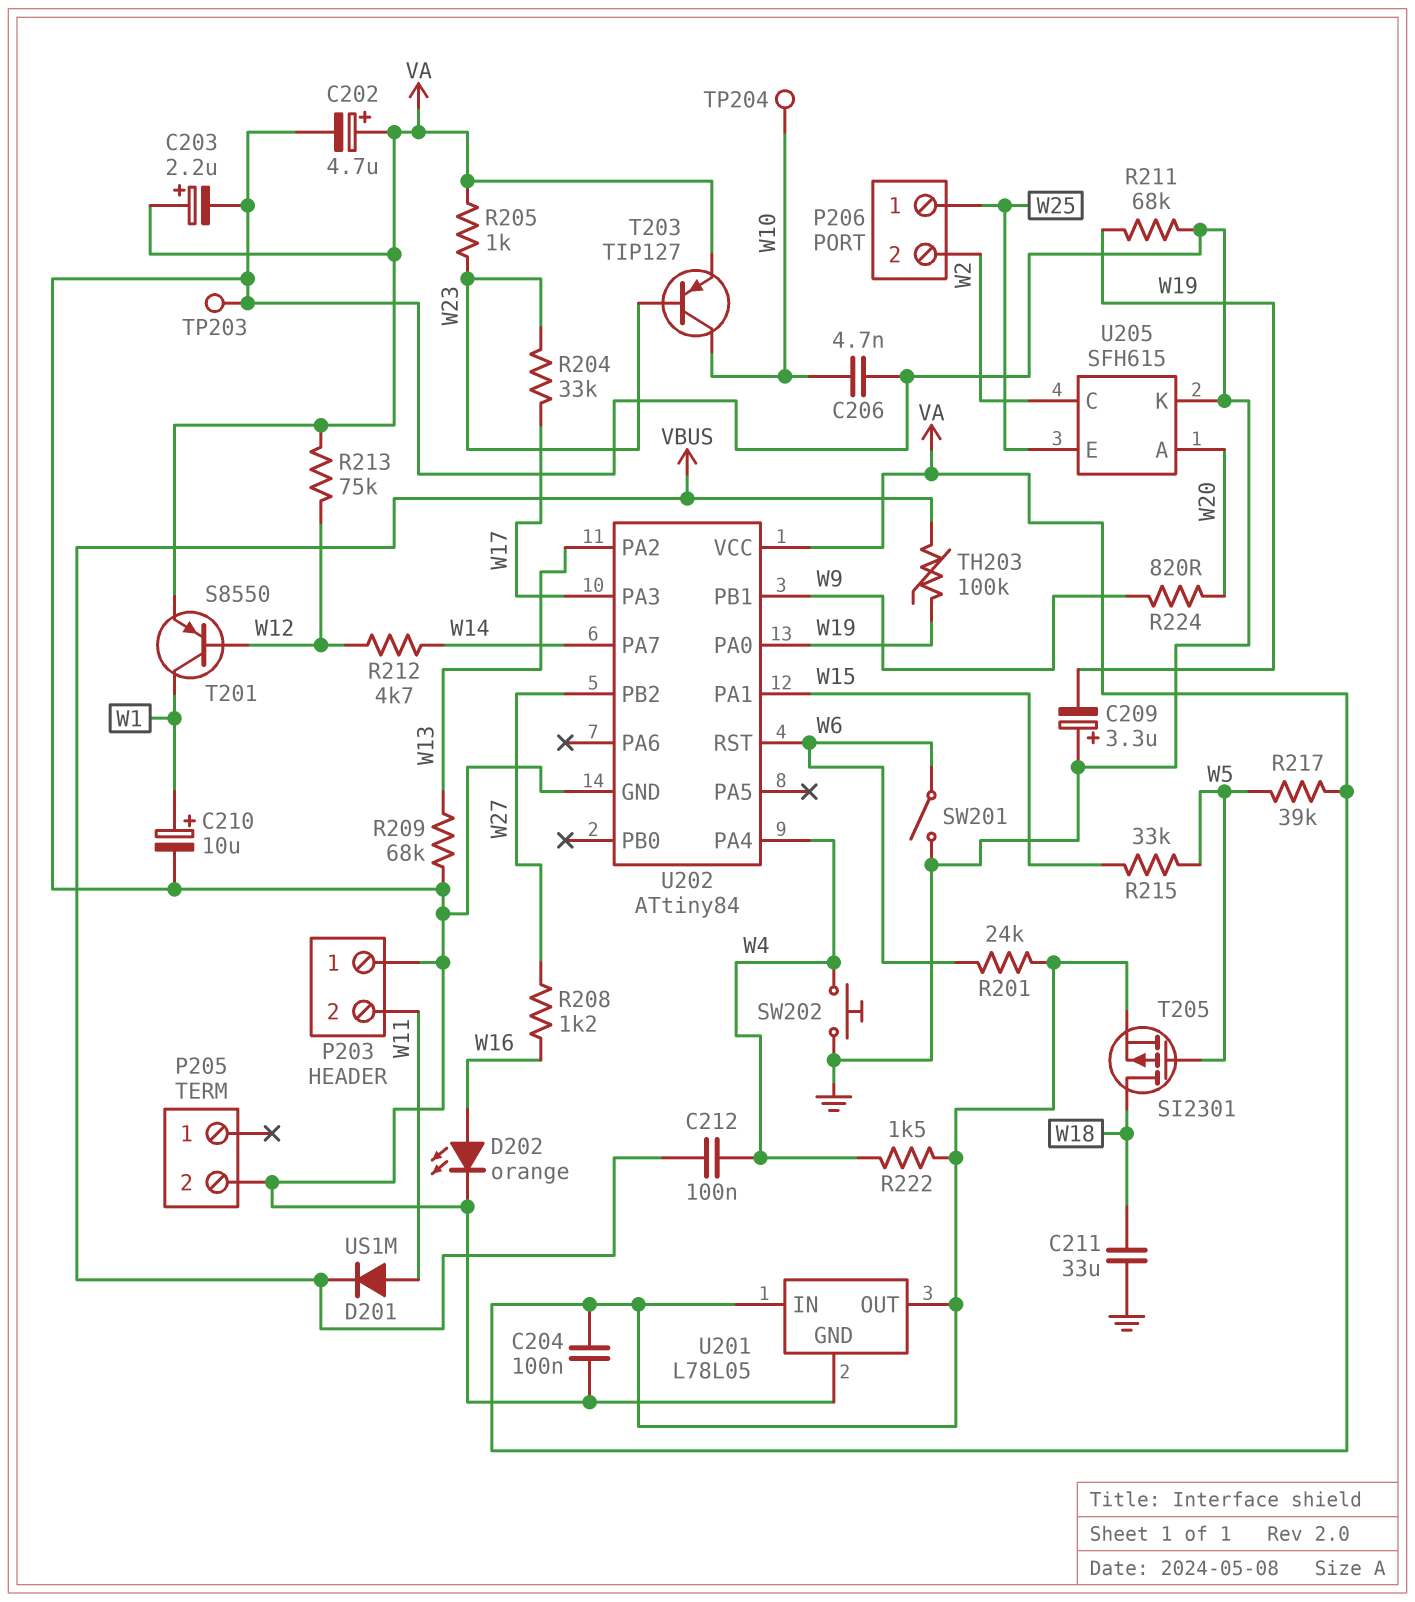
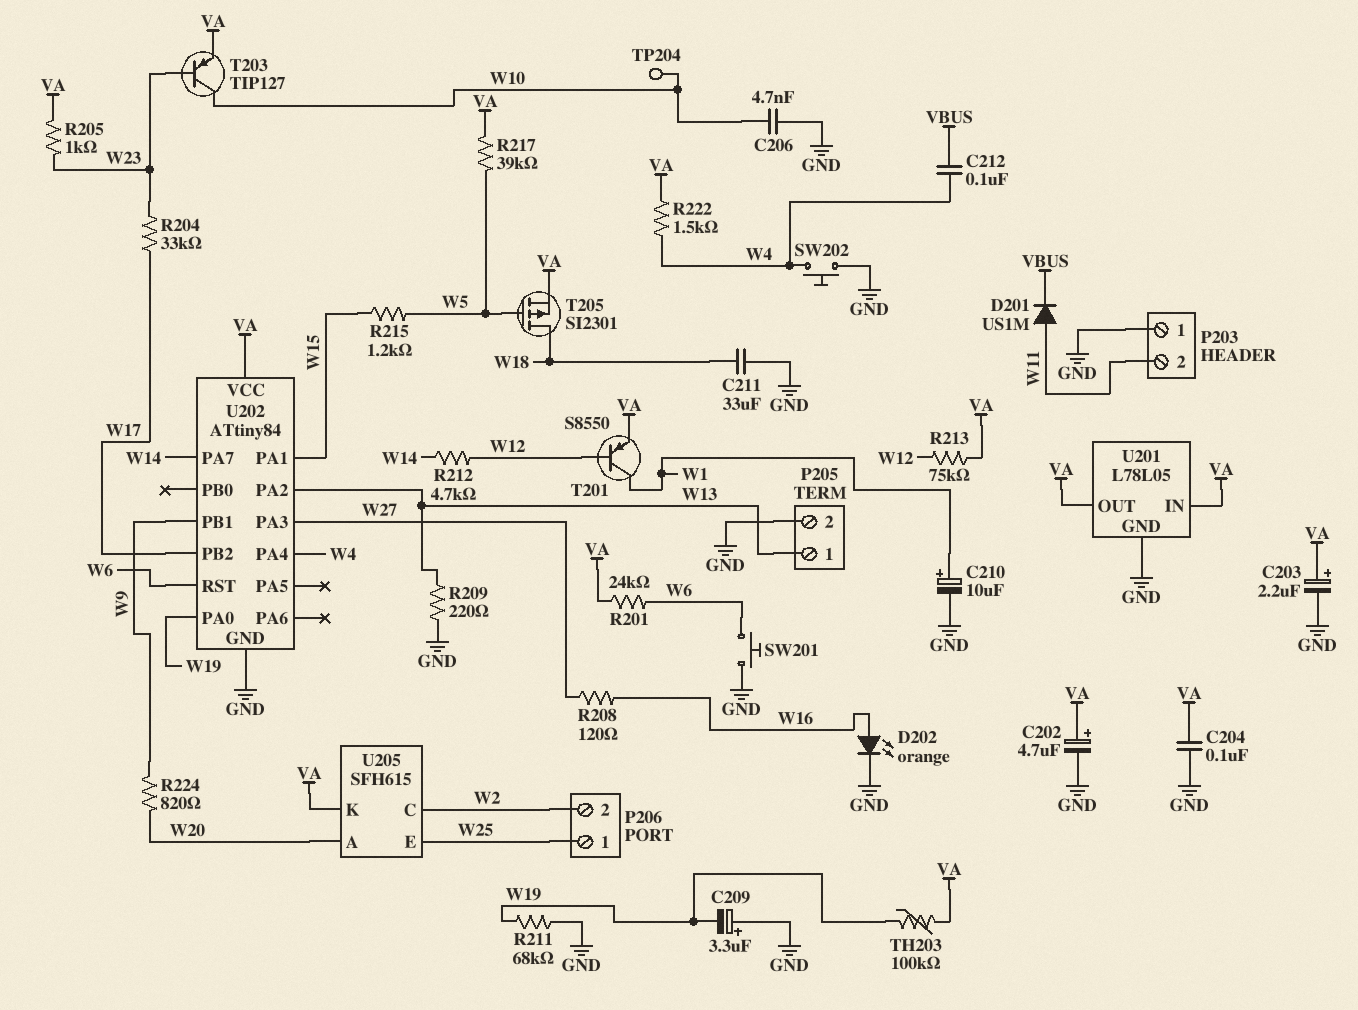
P205 pin 1: none -> W13
R208: 1.2k (W16, W27) -> 120 (W16, W27)
R209: 68k (GND, W13) -> 220 (GND, W13)
R215: 33k (W5, W15) -> 1.2k (W5, W15)
SW201: switch (GND, W6) -> button (GND, W6)
TH203: 100k (VBUS, W19) -> 100k (VA, W19)
TP203: test point (GND) -> none
U202 pin PA3: W17 -> W27
U202 pin PB2: W27 -> W17
U205 pin K: GND -> VA

